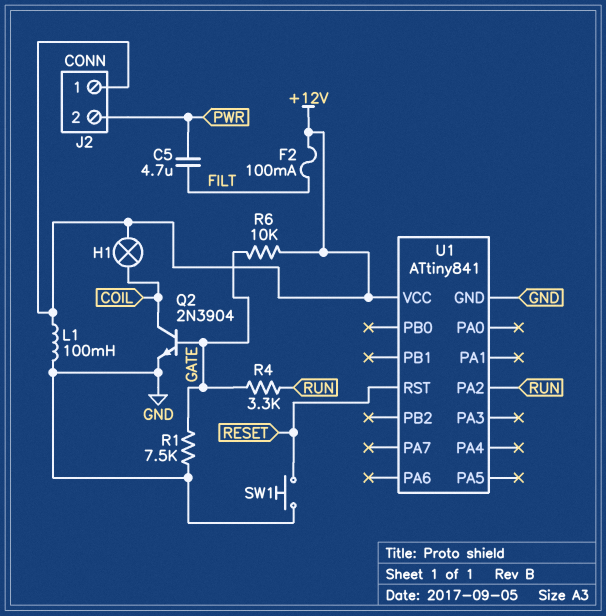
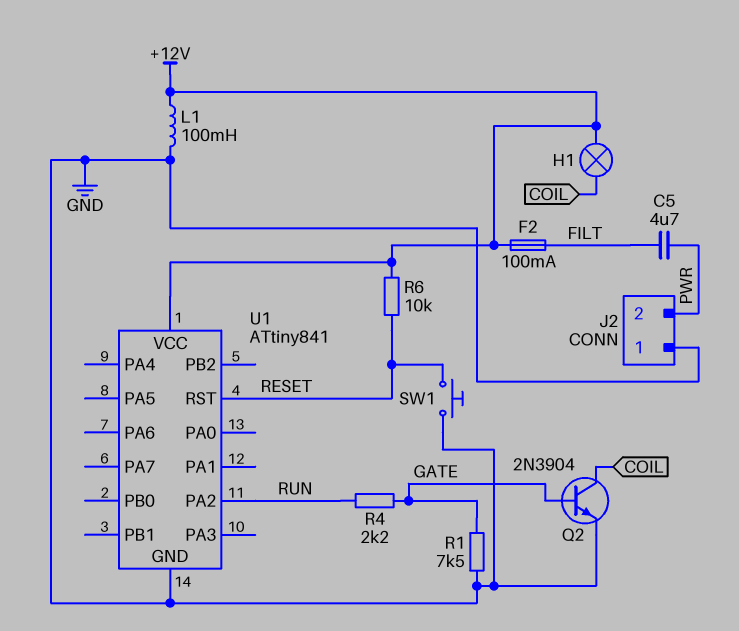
J2 pin 1: +12V -> GND
R4: 3.3k (GATE, RUN) -> 2.2k (GATE, RUN)
R6: 10k (+12V, GATE) -> 10k (+12V, RESET)

